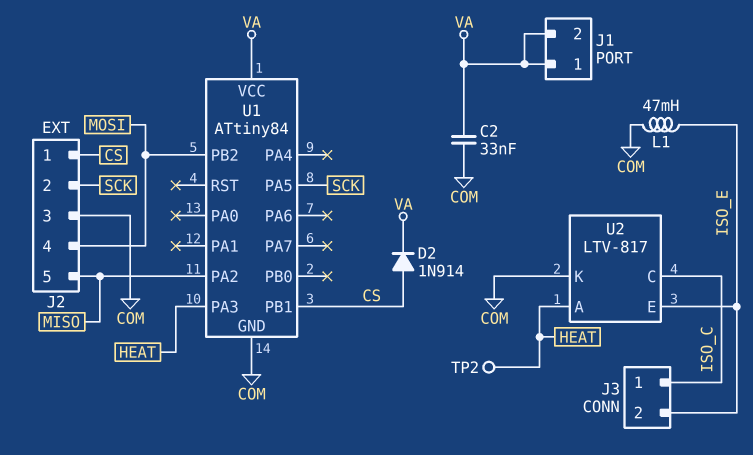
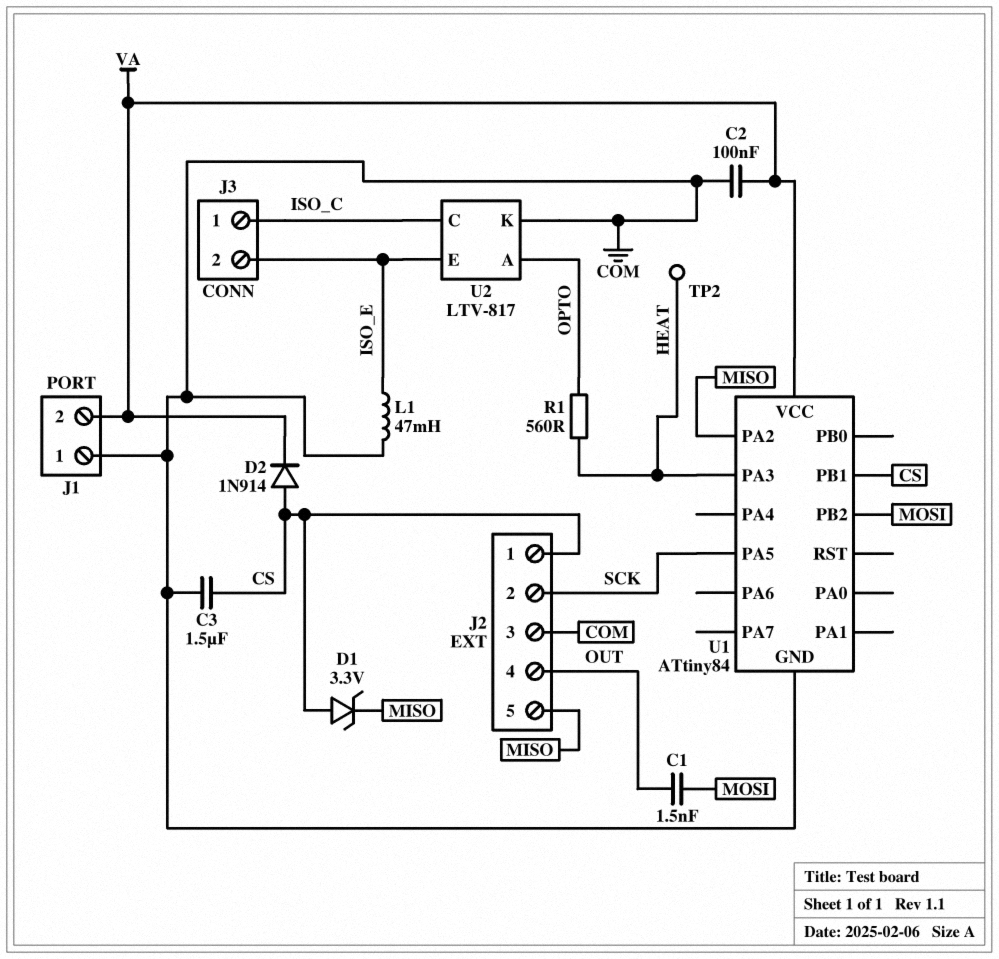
C1: none -> 1.5nF (MOSI, OUT)
C2: 33nF (COM, VA) -> 100nF (COM, VA)
C3: none -> 1.5uF (COM, CS)
D1: none -> zener 3.3V (A CS, K MISO)
J1 pin 1: VA -> COM
J2 pin 4: MOSI -> OUT
R1: none -> 560 (HEAT, OPTO)
U2 pin A: HEAT -> OPTO

